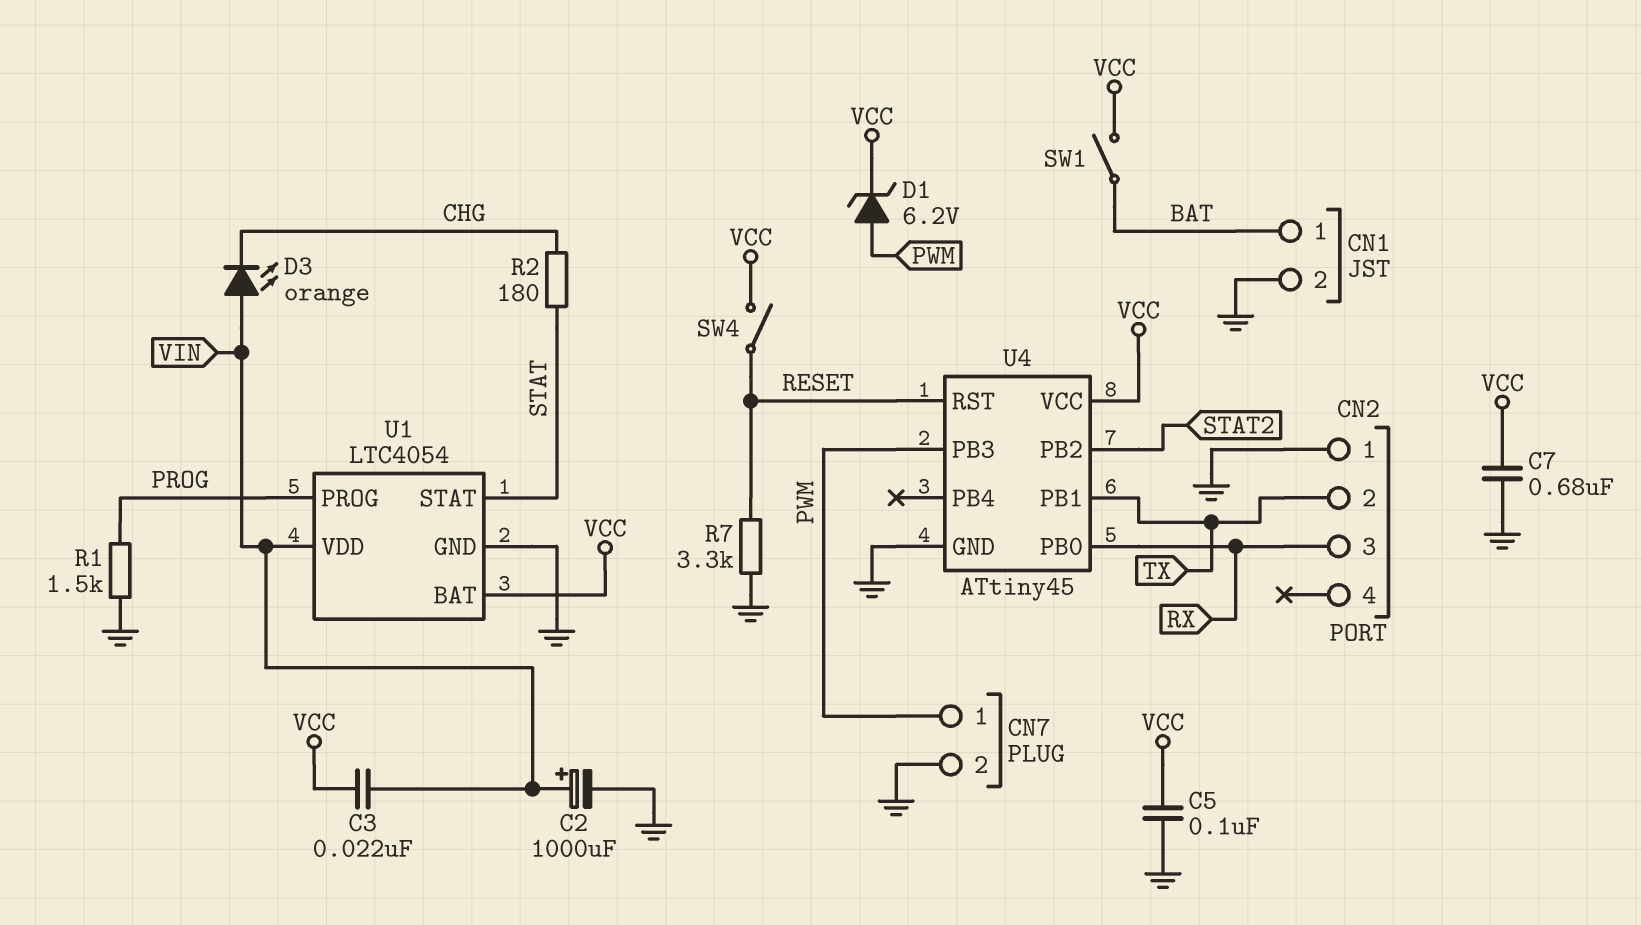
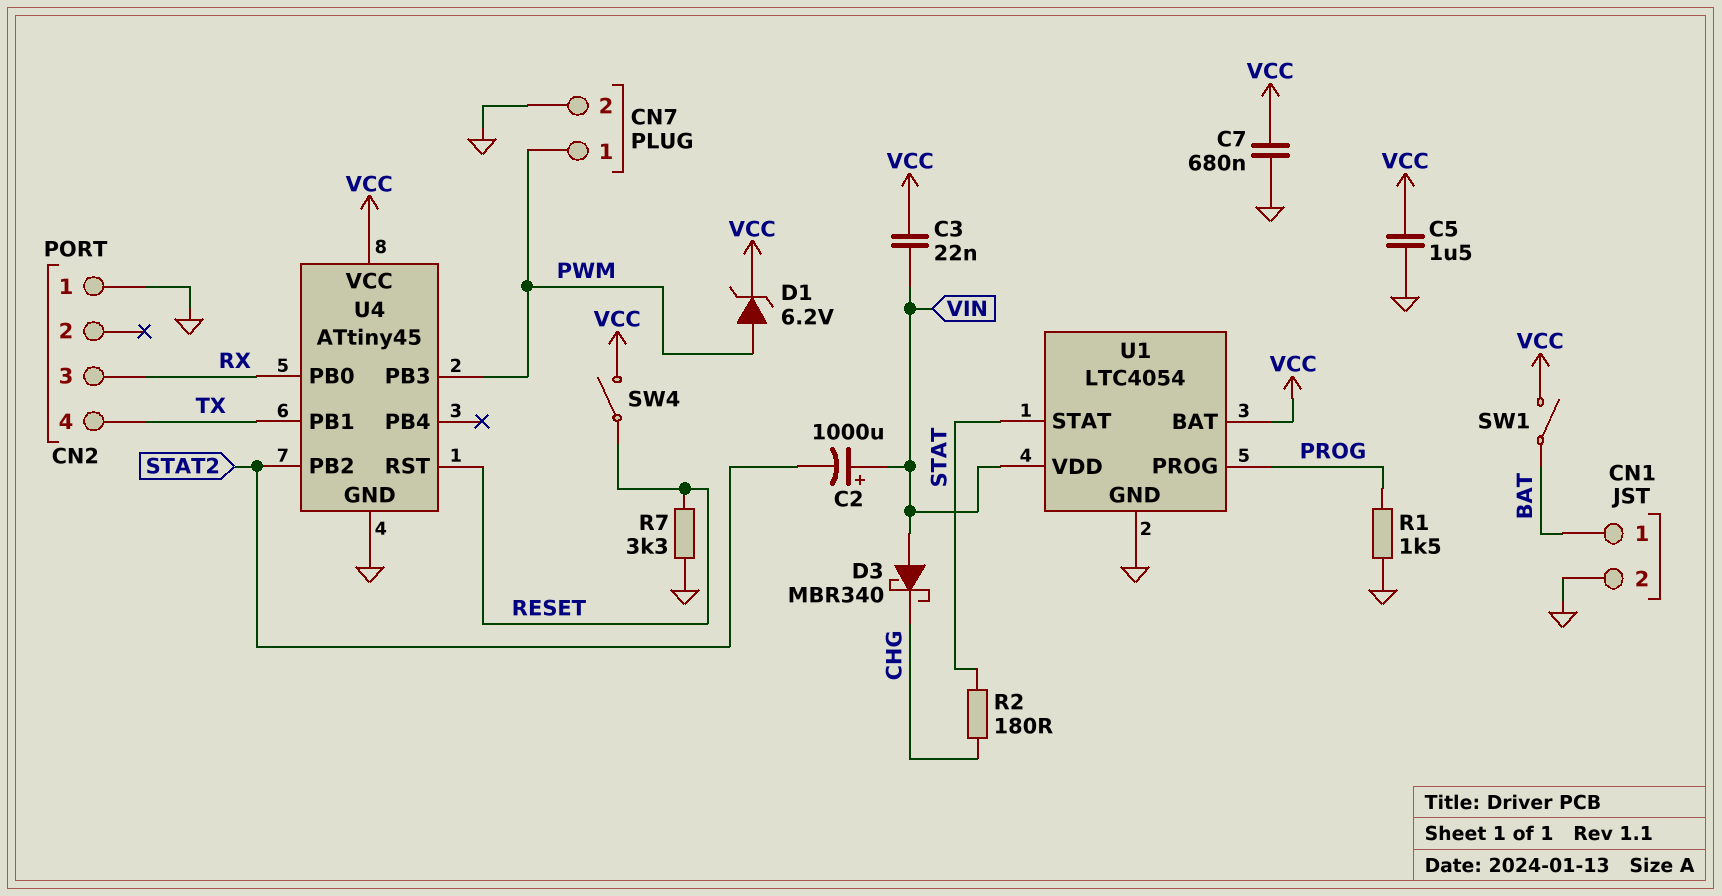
C2: 1000uF (plus VIN, minus GND) -> 1000uF (plus VIN, minus STAT2)
C5: 100nF (GND, VCC) -> 1.5uF (GND, VCC)
CN2 pin 2: TX -> none
CN2 pin 4: none -> TX
D3: LED orange (A VIN, K CHG) -> schottky MBR340 (A VIN, K CHG)

